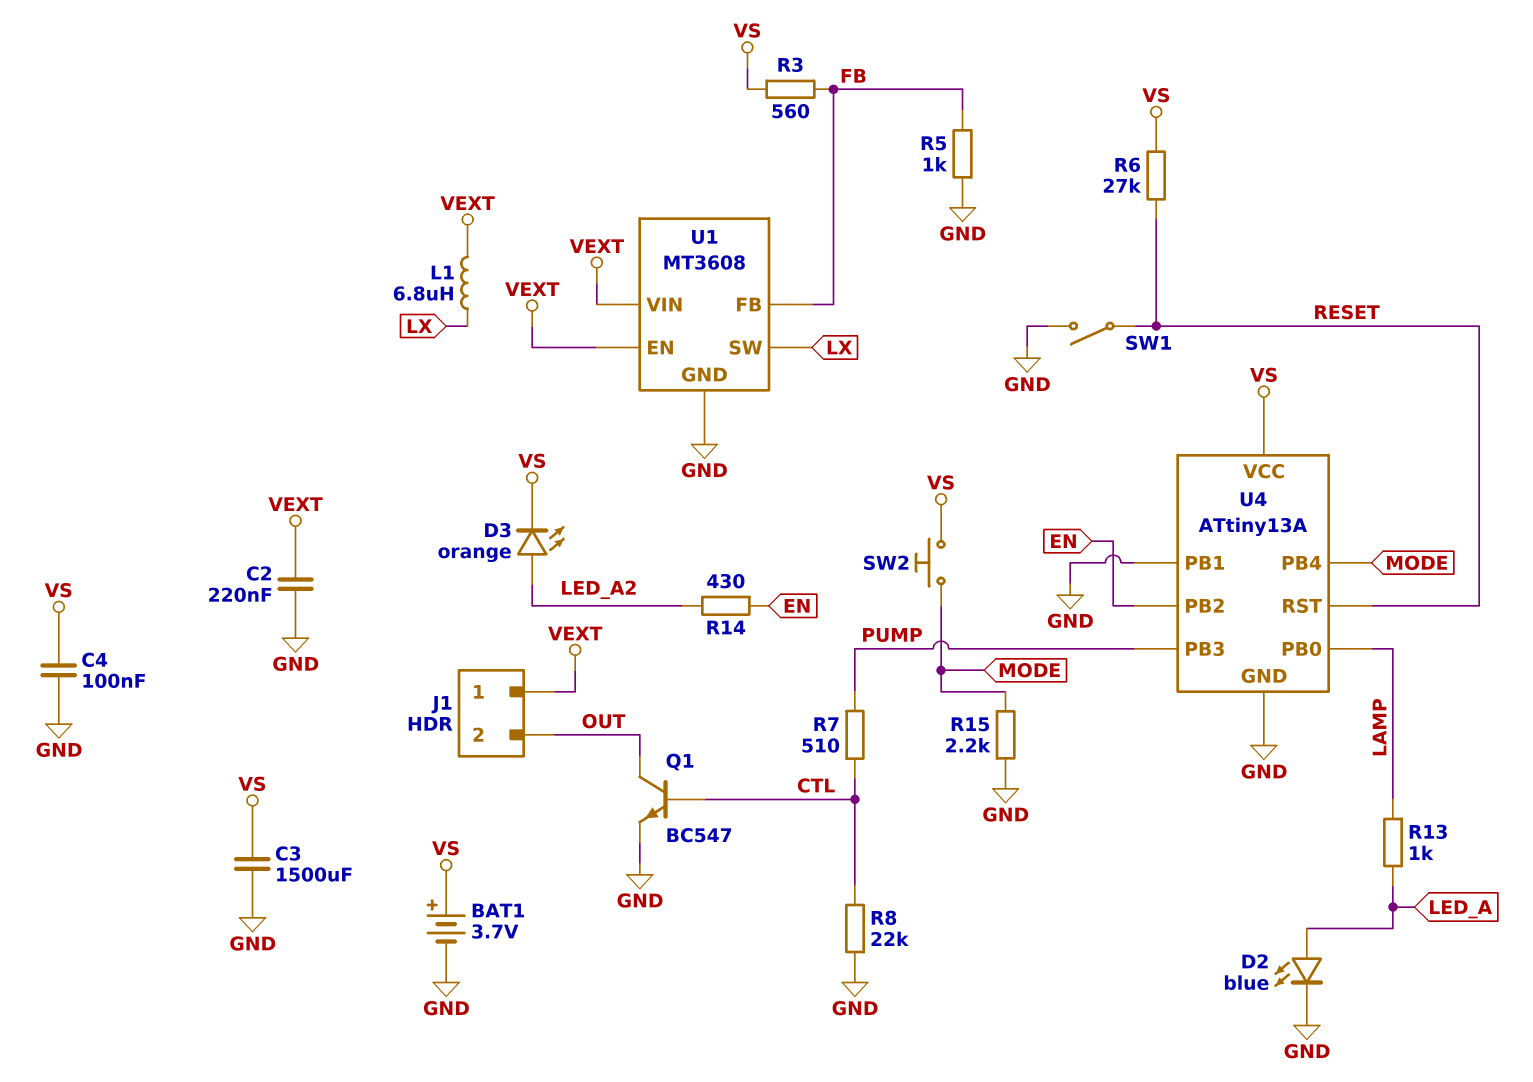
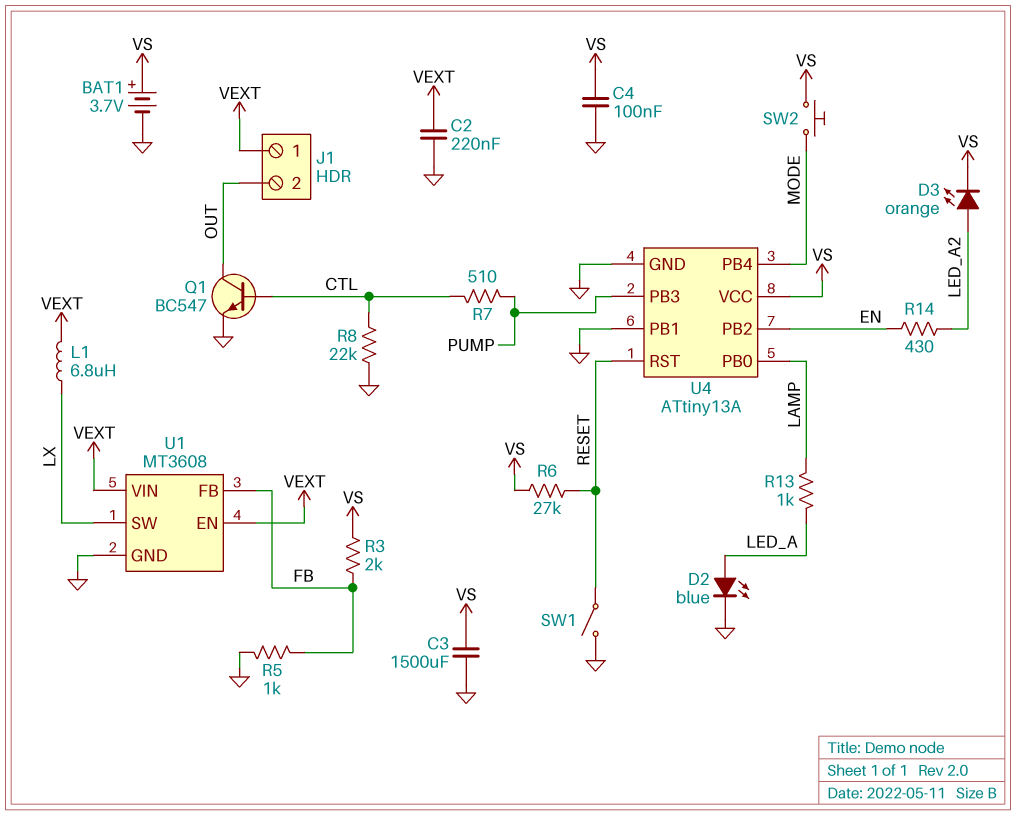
R3: 560 (FB, VS) -> 2k (FB, VS)
R15: 2.2k (GND, MODE) -> none

